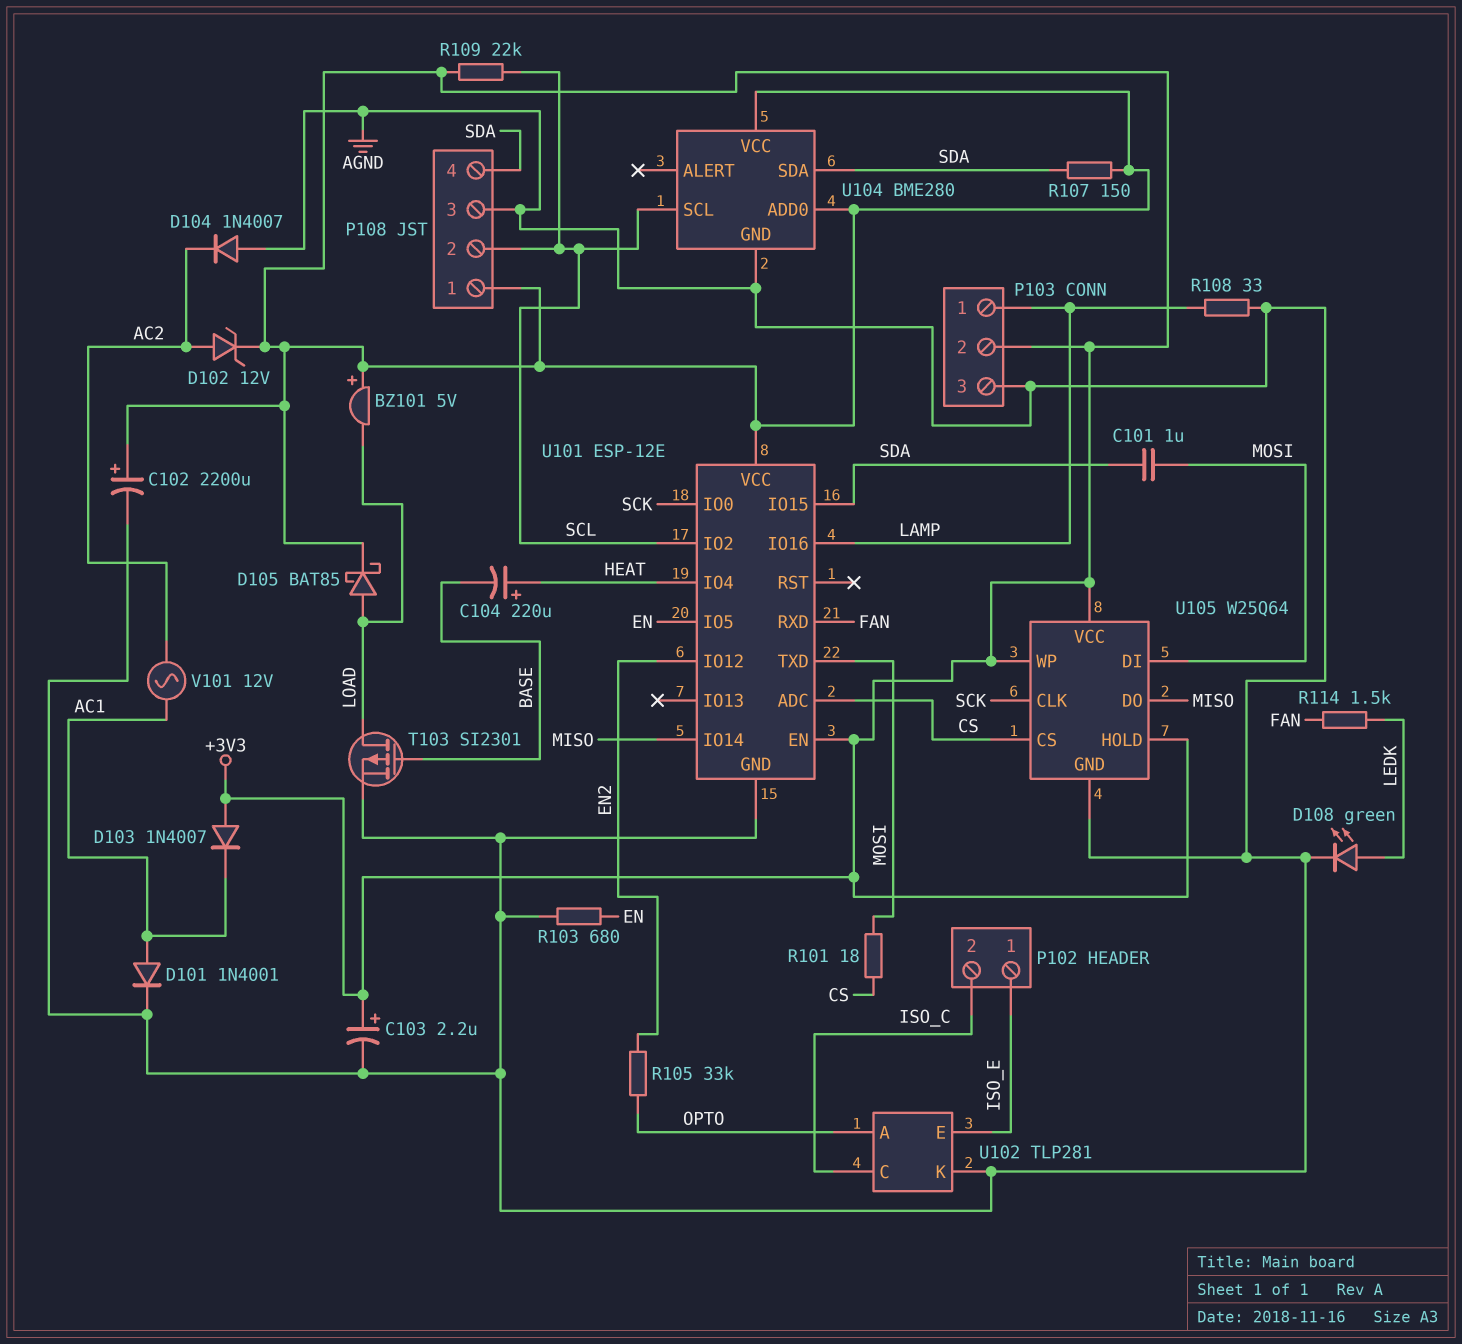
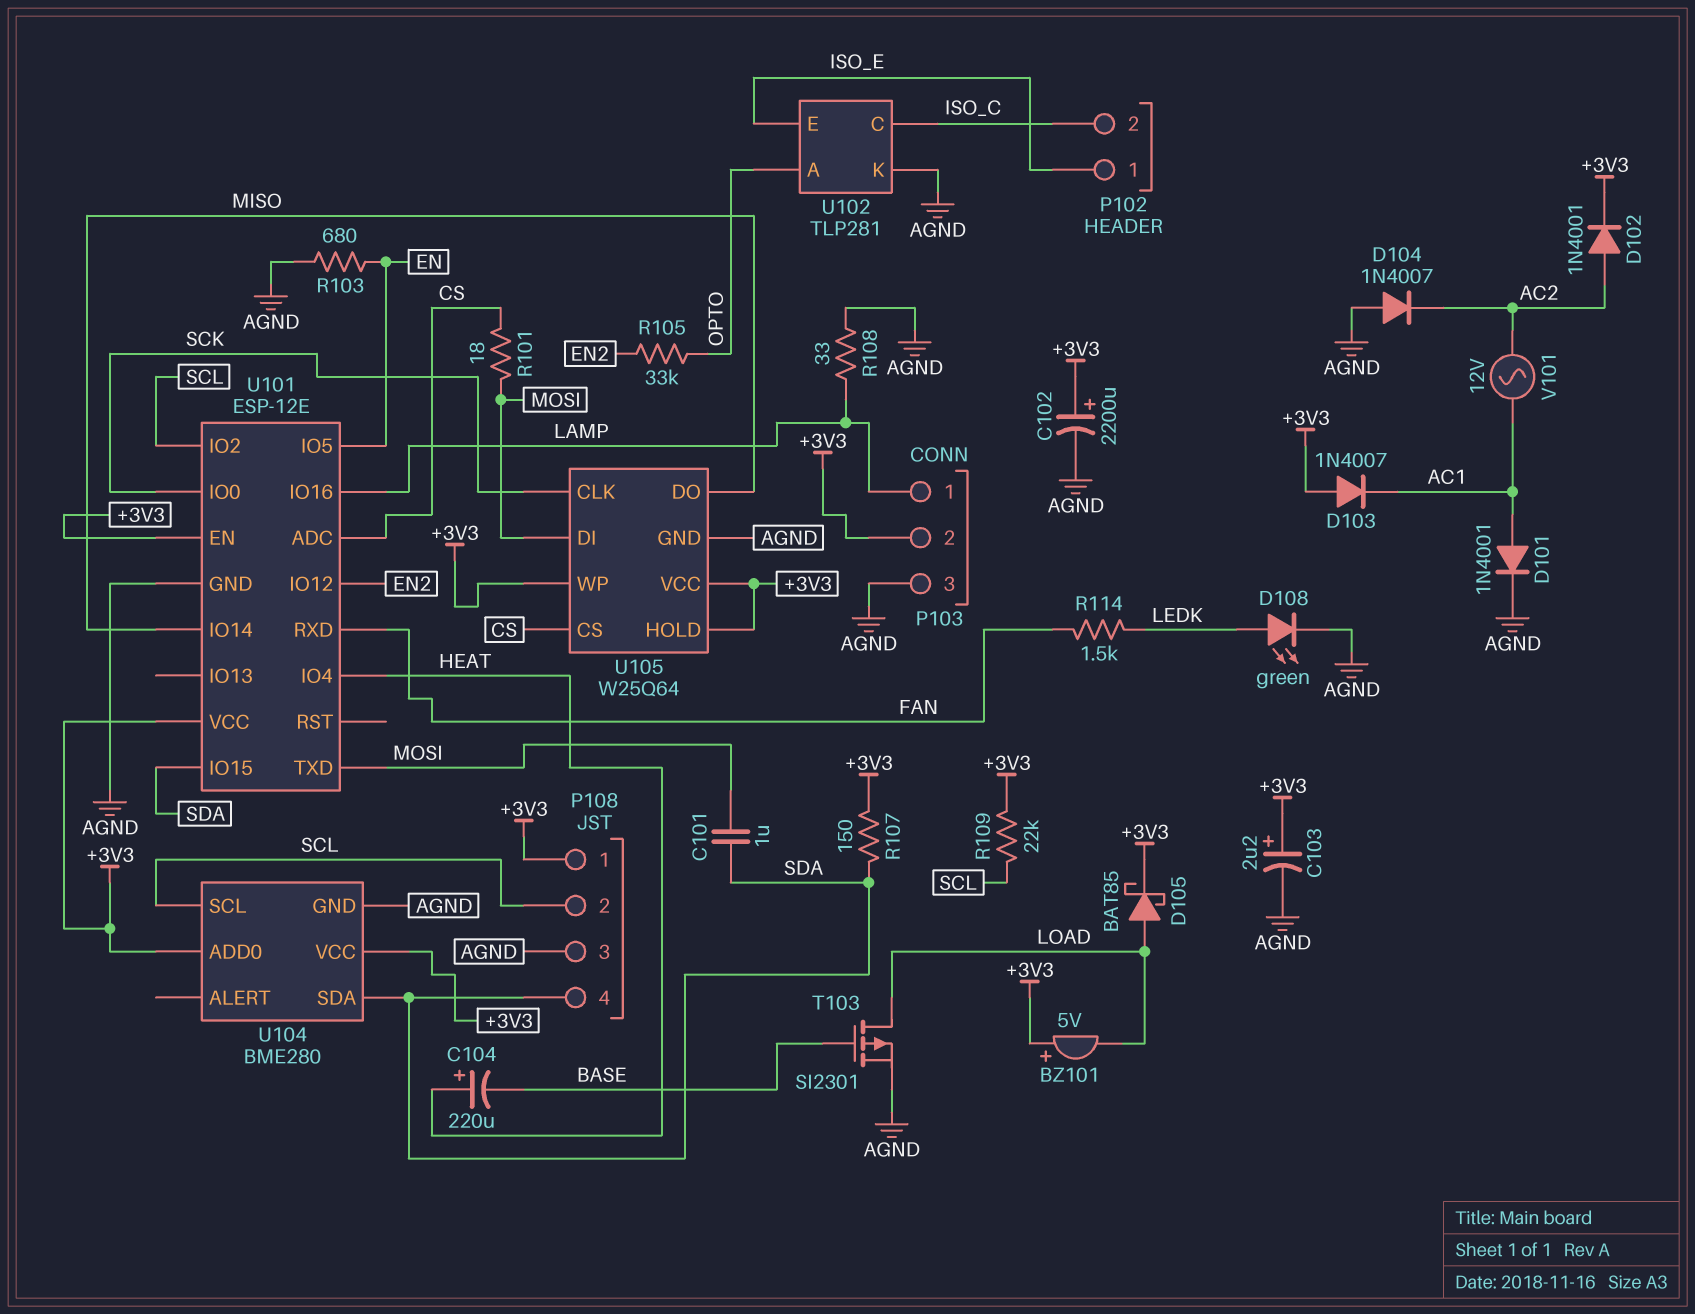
D102: zener 12V (A AC2, K +3V3) -> diode 1N4001 (A AC2, K +3V3)

